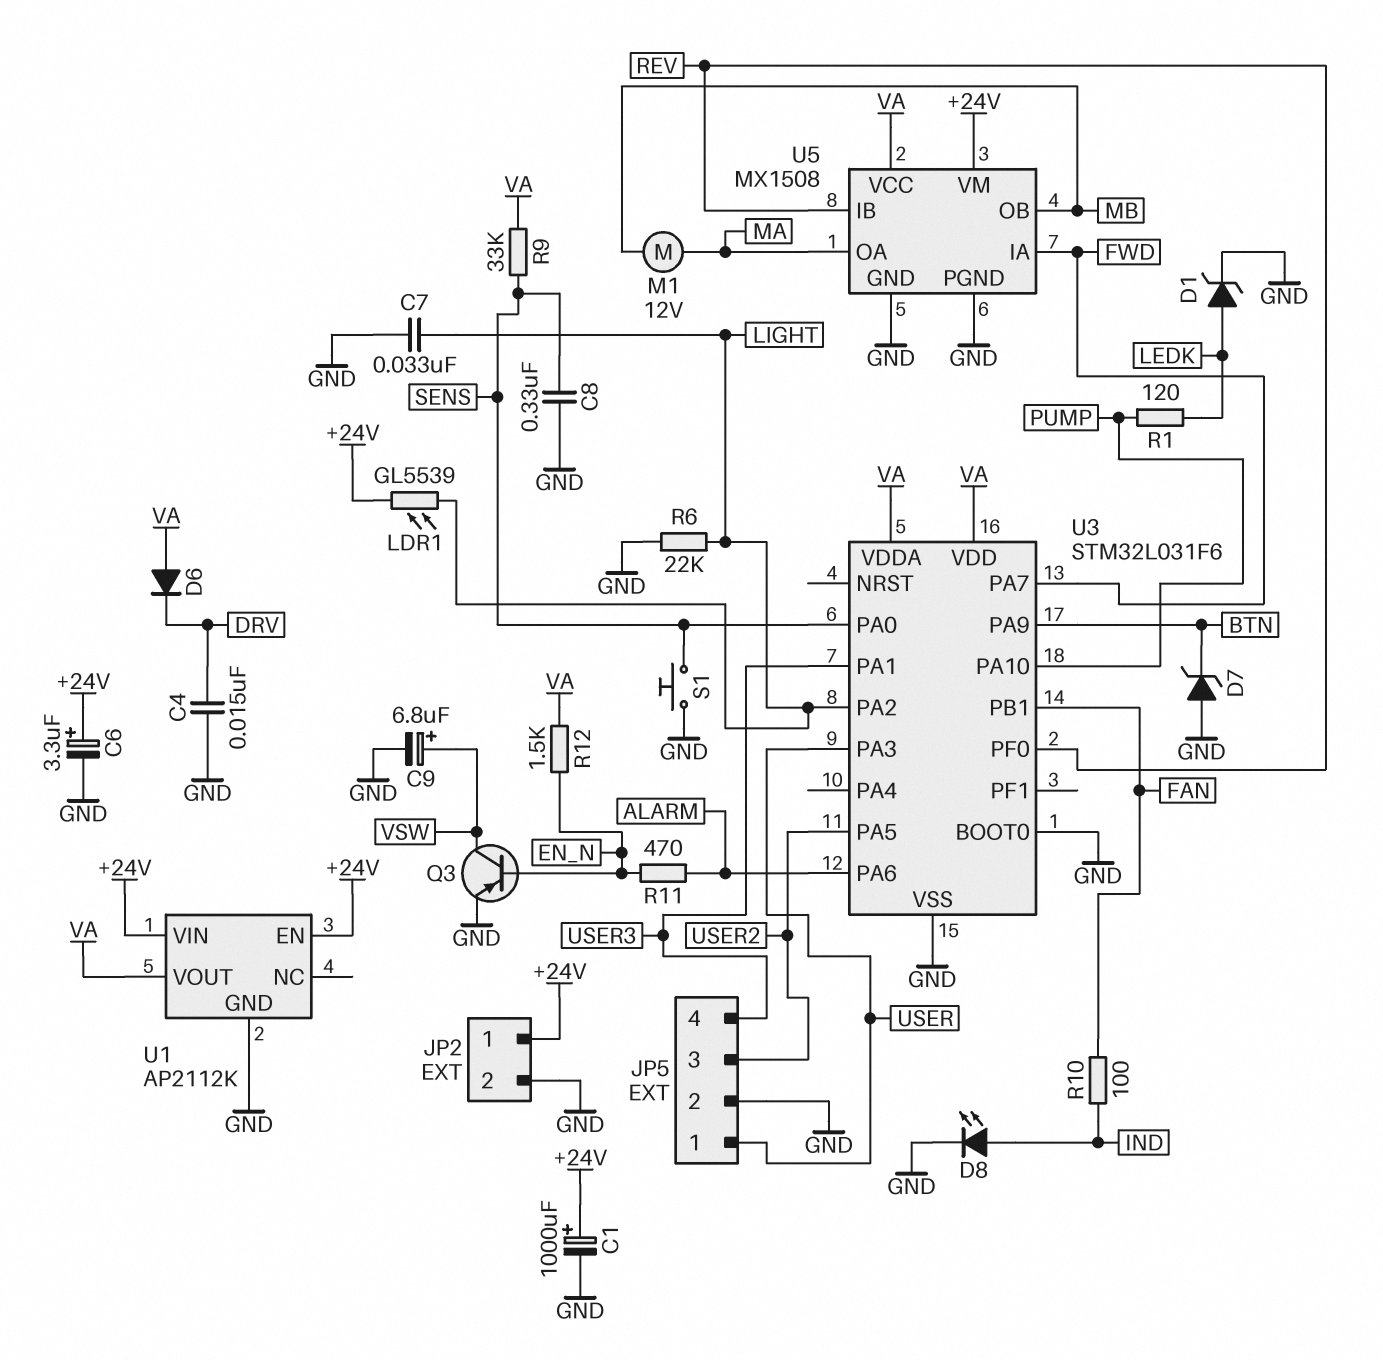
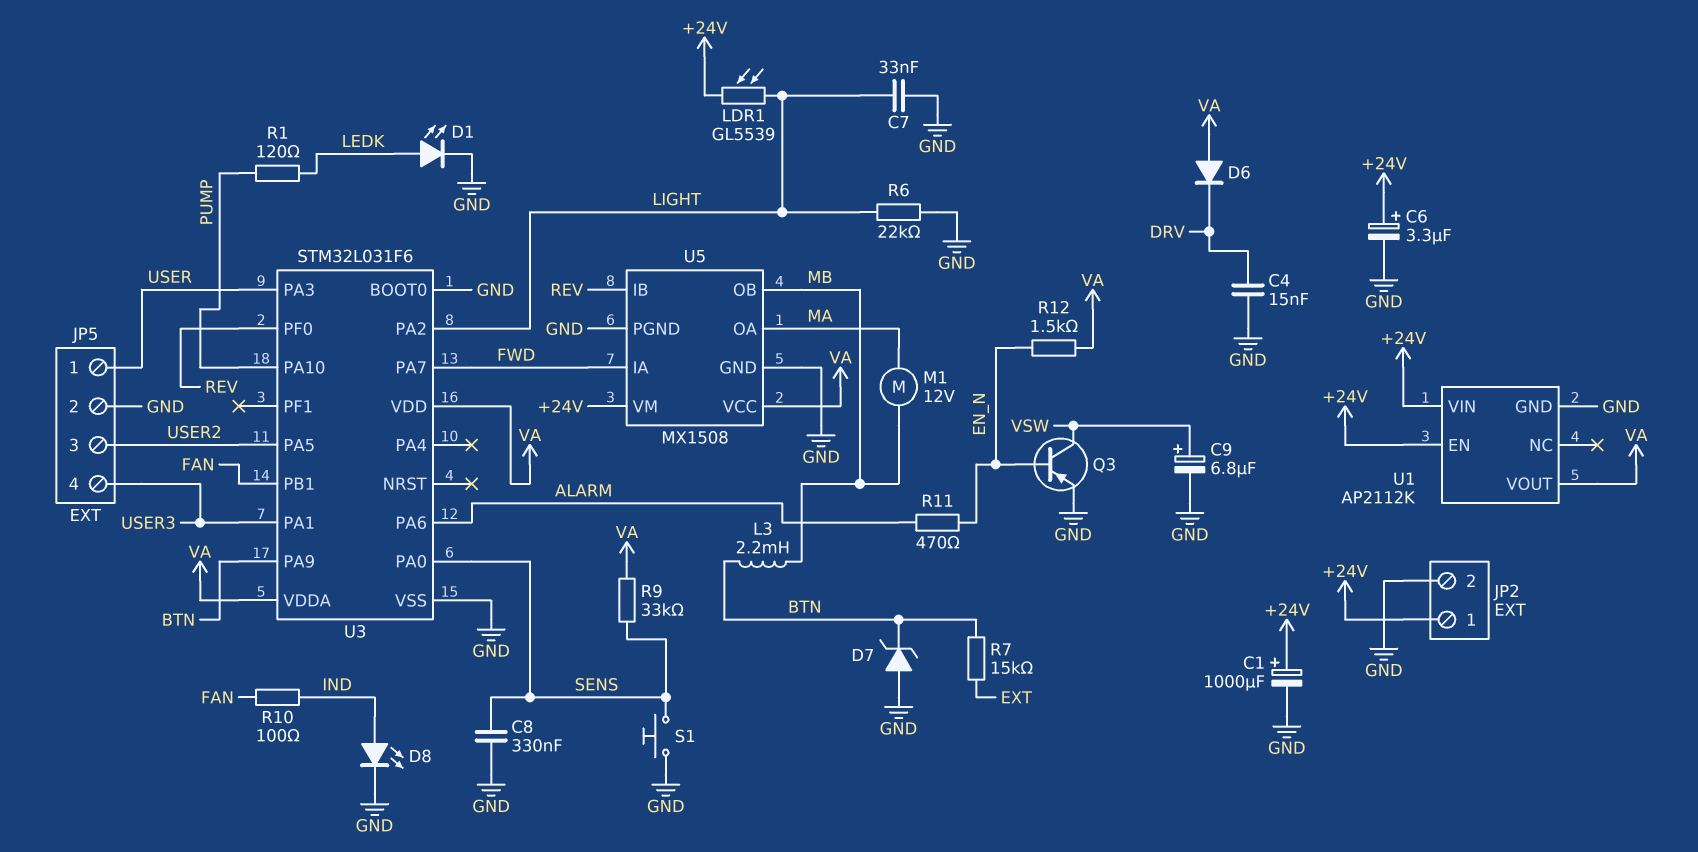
D1: zener (A LEDK, K GND) -> LED (A LEDK, K GND)
L3: none -> 2.2mH (BTN, MB)
R7: none -> 15k (BTN, EXT)

